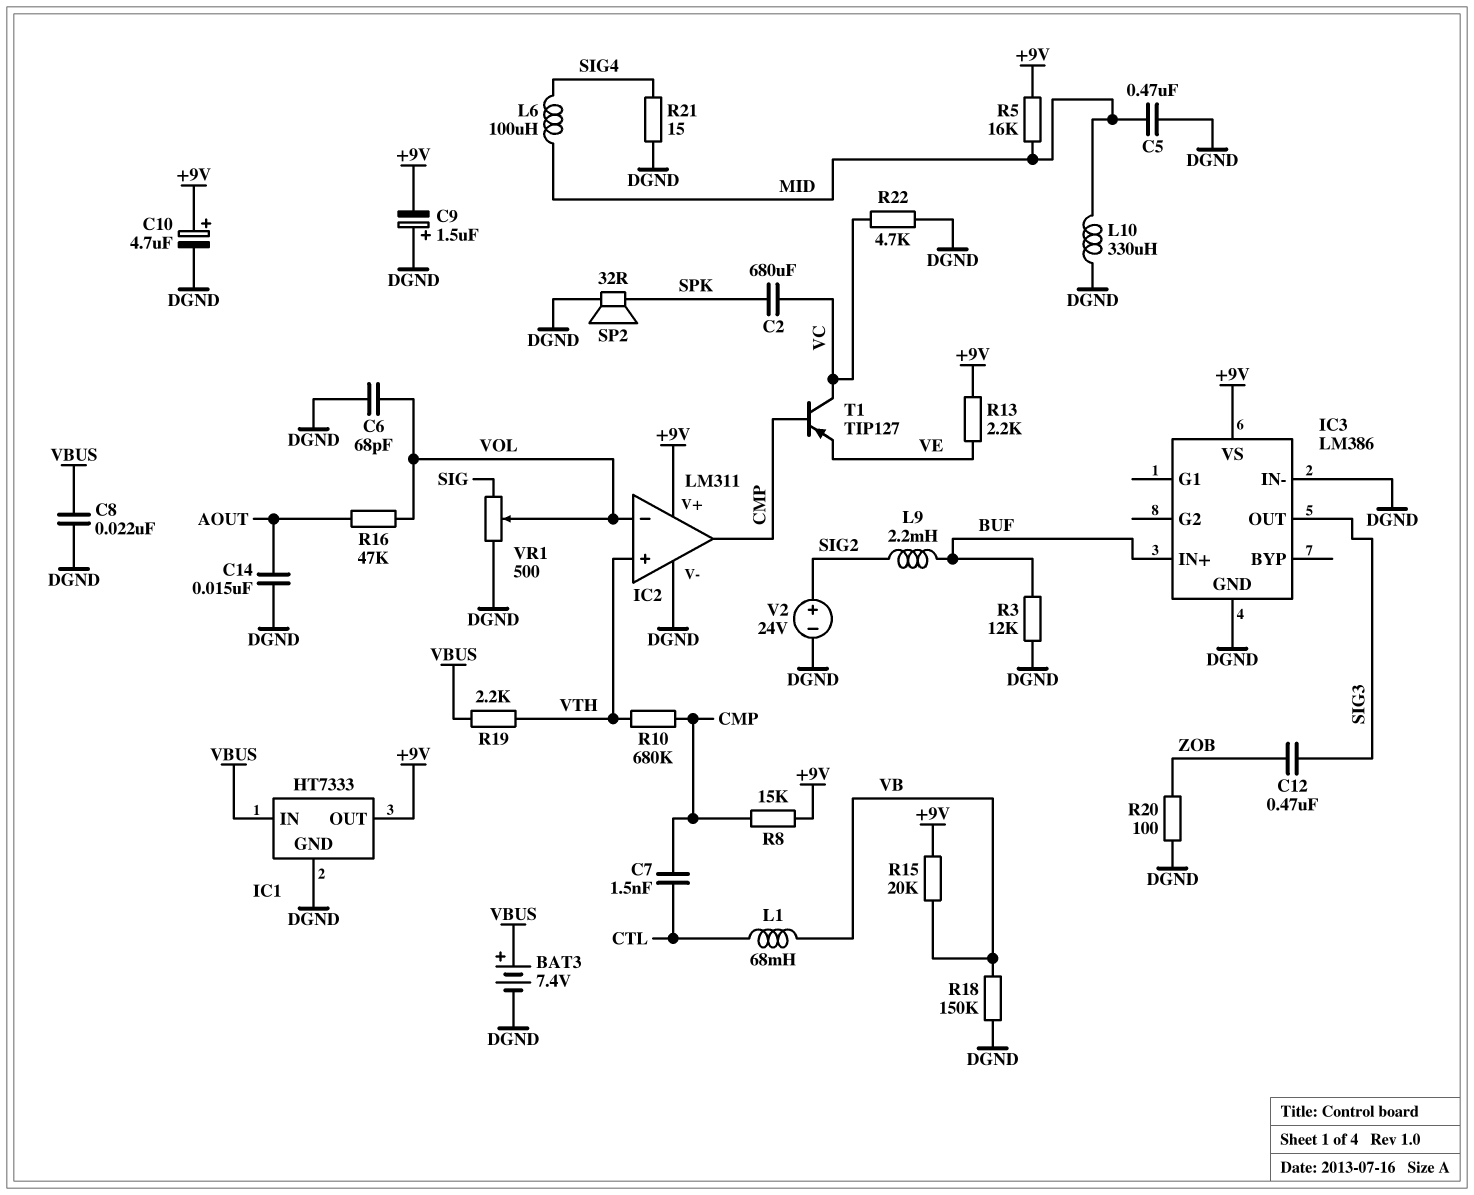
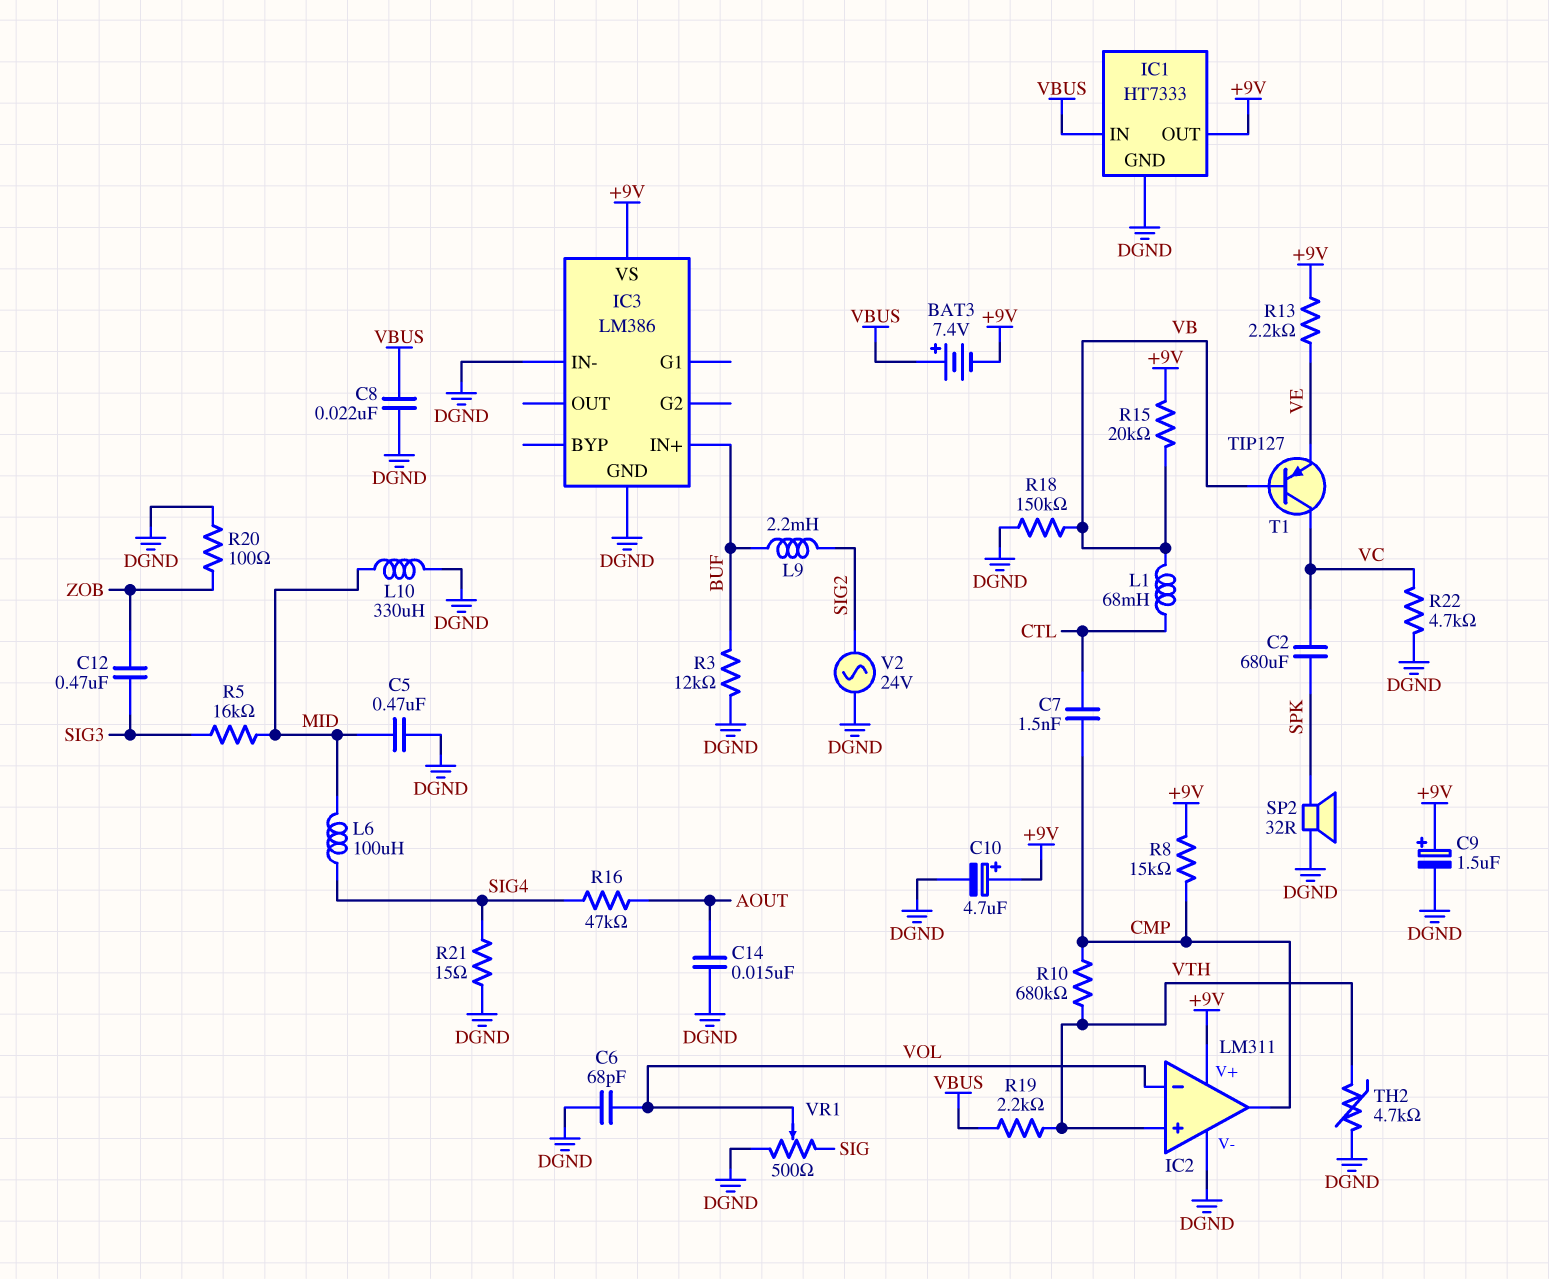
BAT3: 7.4V (plus VBUS, minus DGND) -> 7.4V (plus VBUS, minus +9V)
C9: 1.5uF (plus DGND, minus +9V) -> 1.5uF (plus +9V, minus DGND)
IC3 pin OUT: SIG3 -> none
R5: 16k (+9V, MID) -> 16k (MID, SIG3)
R16: 47k (AOUT, VOL) -> 47k (AOUT, SIG4)
T1: PNP TIP127 (B CMP, C VC, E VE) -> PNP TIP127 (B VB, C VC, E VE)
TH2: none -> 4.7k (DGND, VTH)
V2: 24V (plus SIG2, minus DGND) -> AC 24V (DGND, SIG2)

